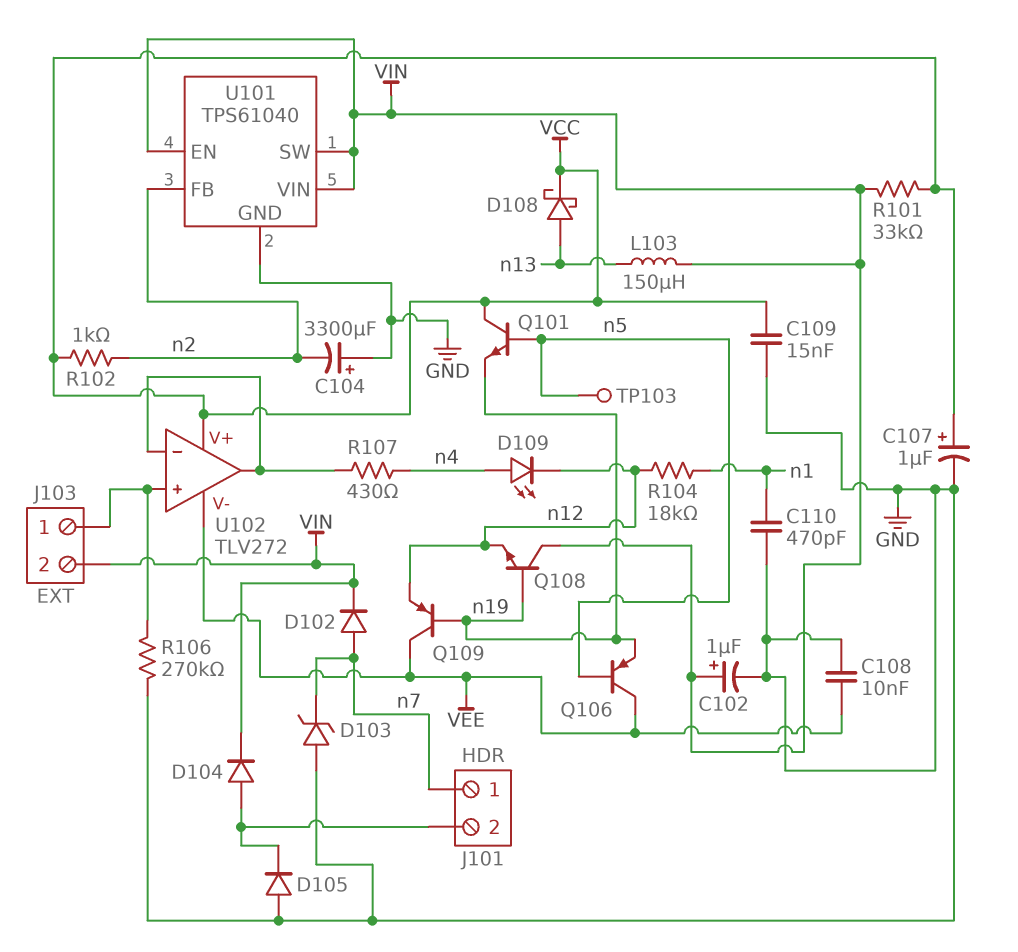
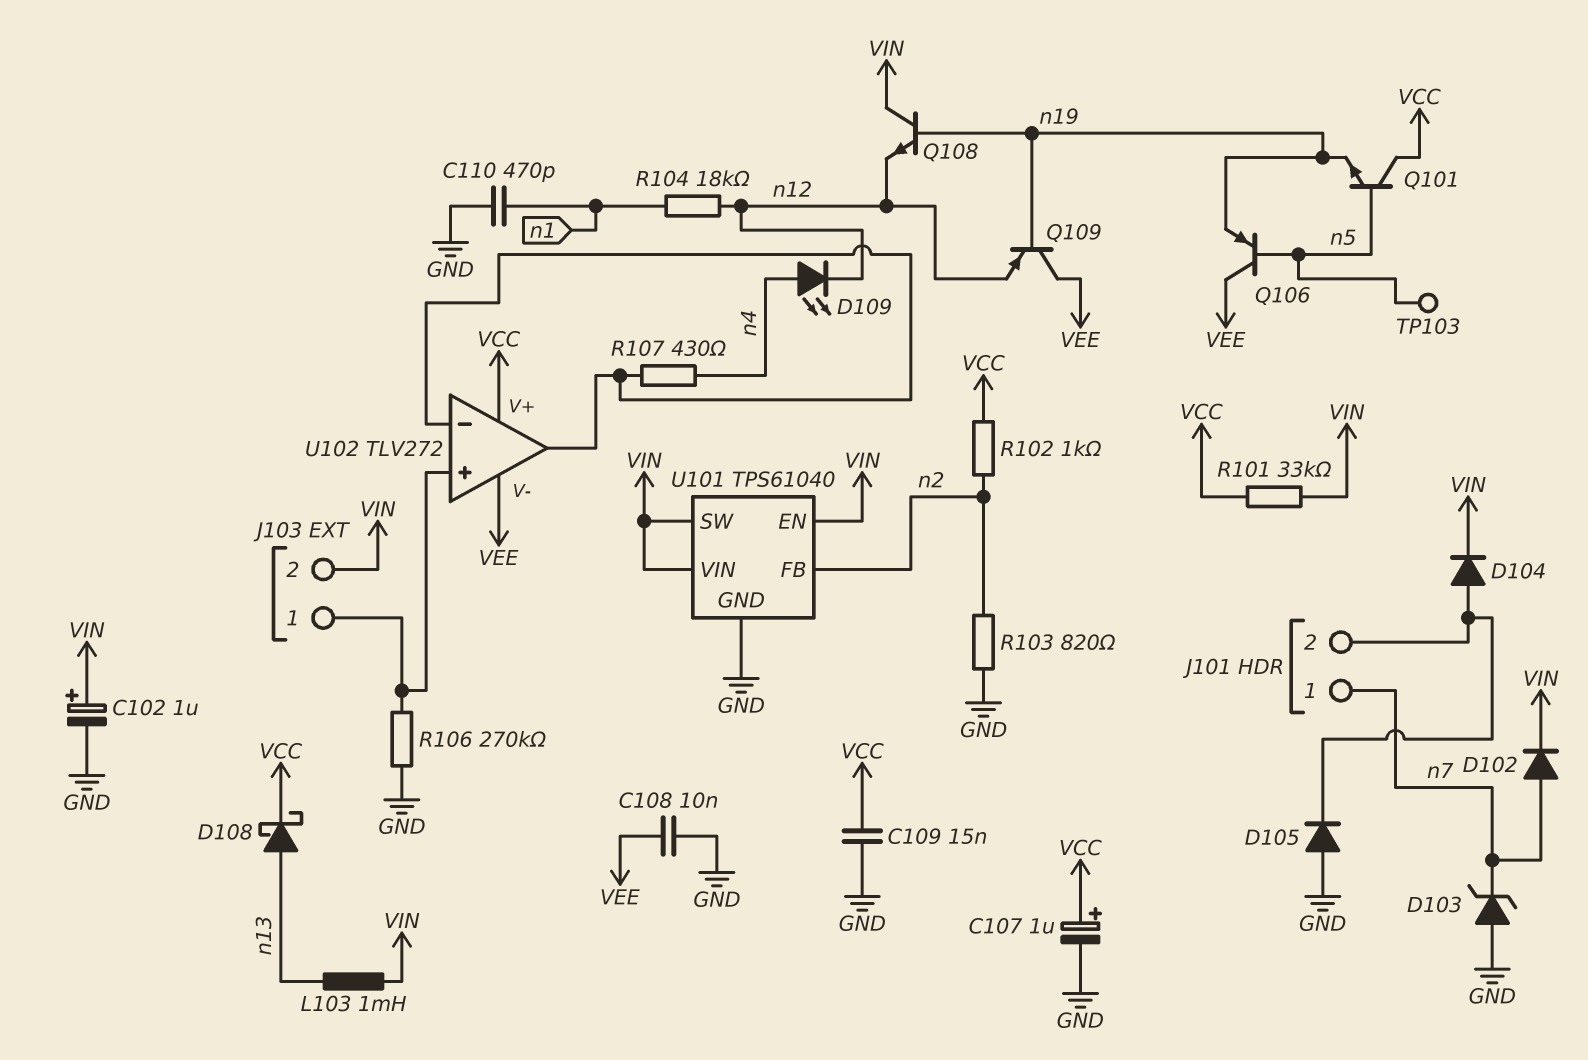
C104: 3300uF (plus GND, minus n2) -> none
L103: 150uH (VIN, n13) -> 1mH (VIN, n13)
R103: none -> 820 (GND, n2)

